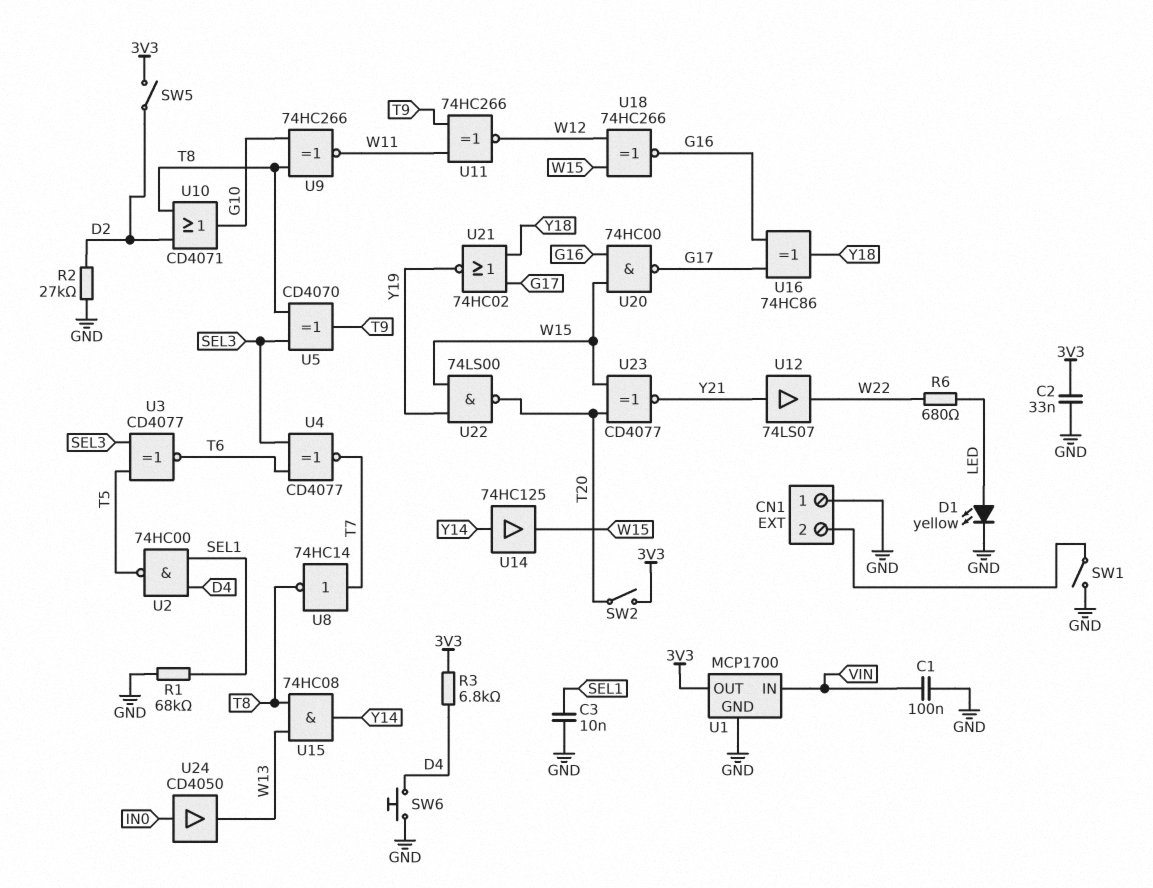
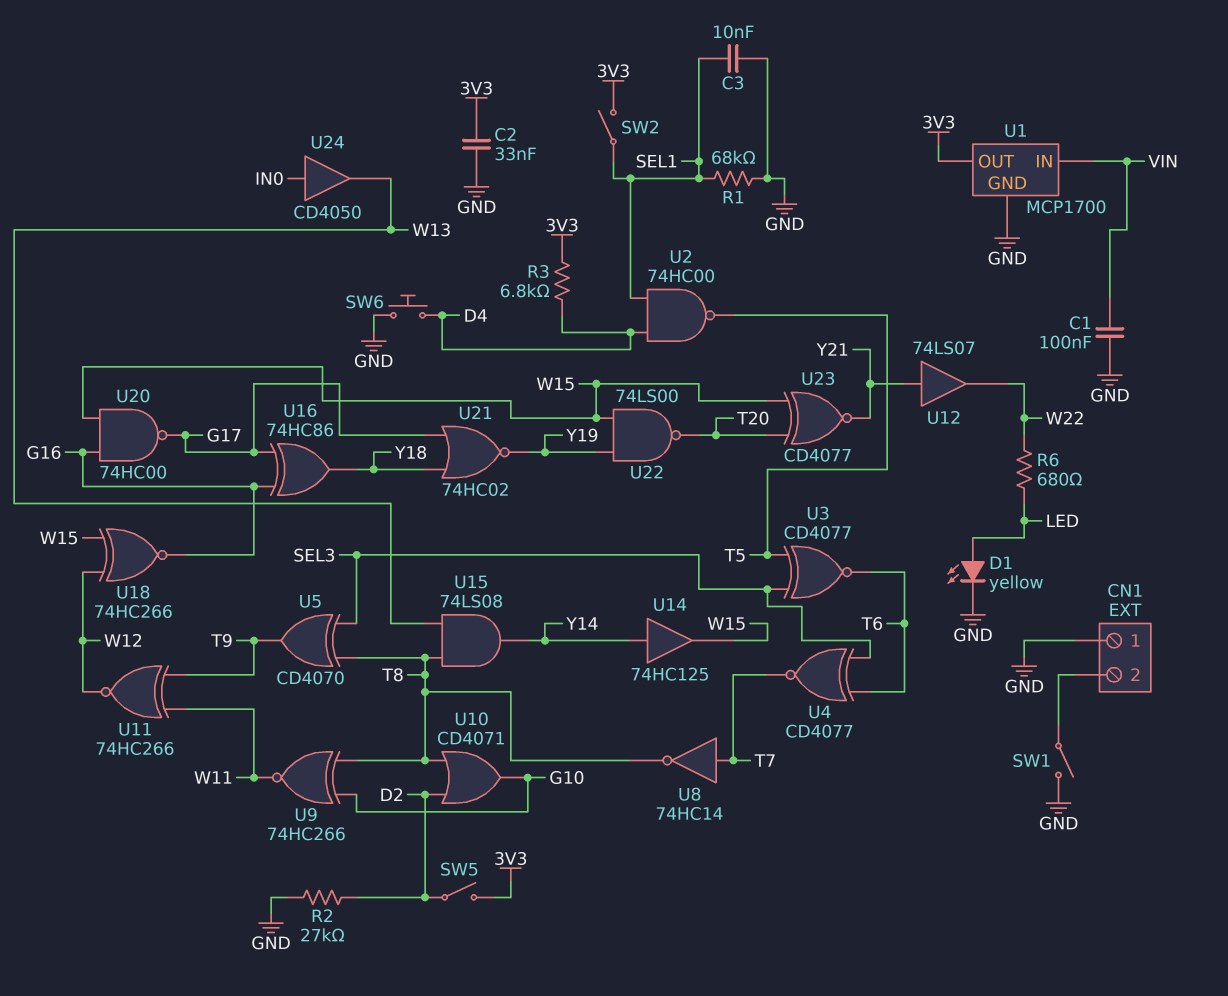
SW2: switch (3V3, T20) -> switch (3V3, SEL1)
U15: AND 74HC08 (in T8, in W13, out Y14) -> AND 74LS08 (in T8, in W13, out Y14)

